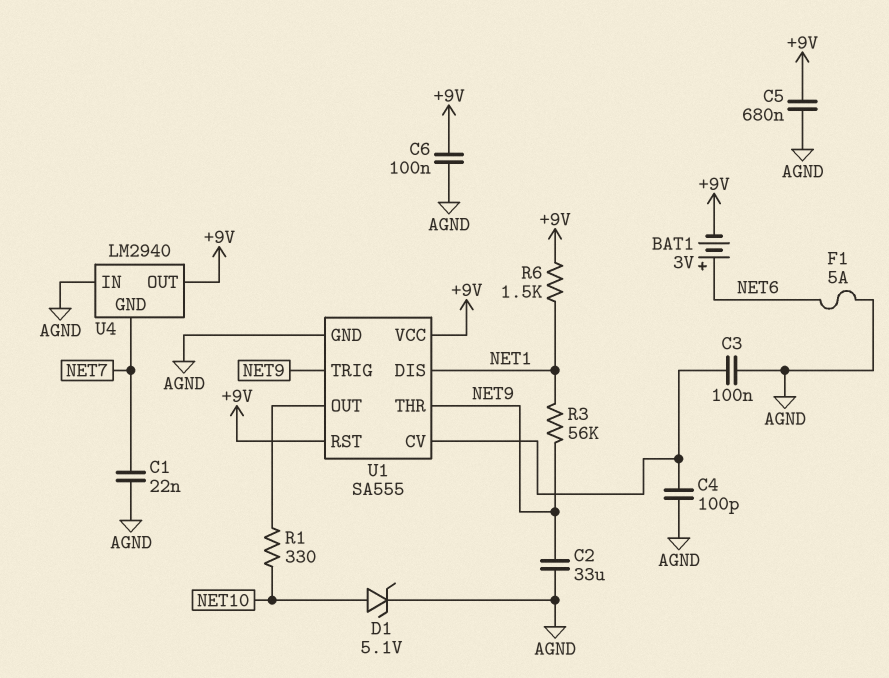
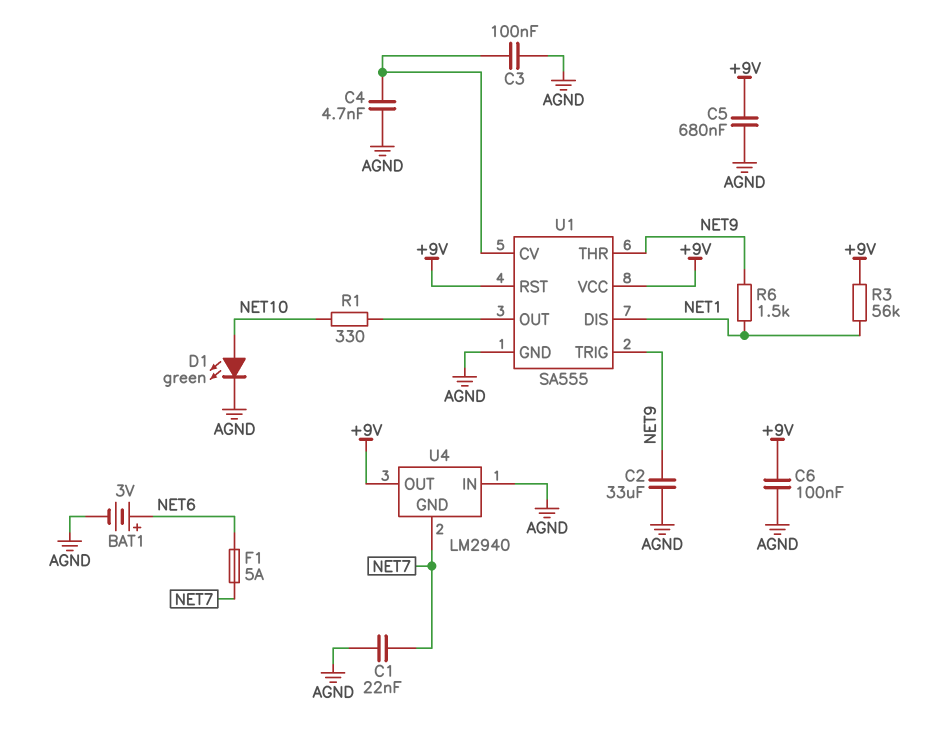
BAT1: 3V (plus NET6, minus +9V) -> 3V (plus NET6, minus AGND)
C4: 100pF (AGND, U1/CV) -> 4.7nF (AGND, U1/CV)
D1: zener 5.1V (A NET10, K AGND) -> LED green (A NET10, K AGND)
F1: 5A (AGND, NET6) -> 5A (NET6, NET7)
R3: 56k (NET1, NET9) -> 56k (+9V, NET1)
R6: 1.5k (+9V, NET1) -> 1.5k (NET1, NET9)

